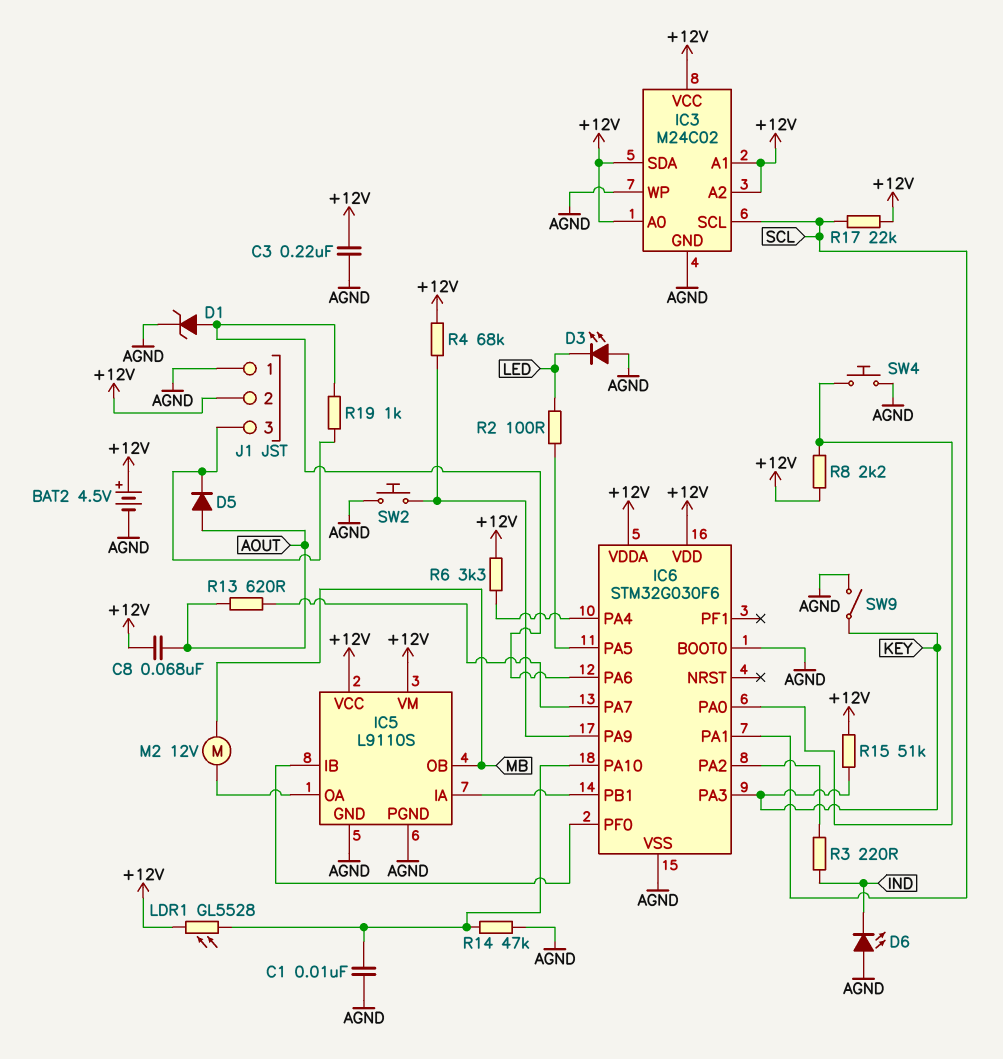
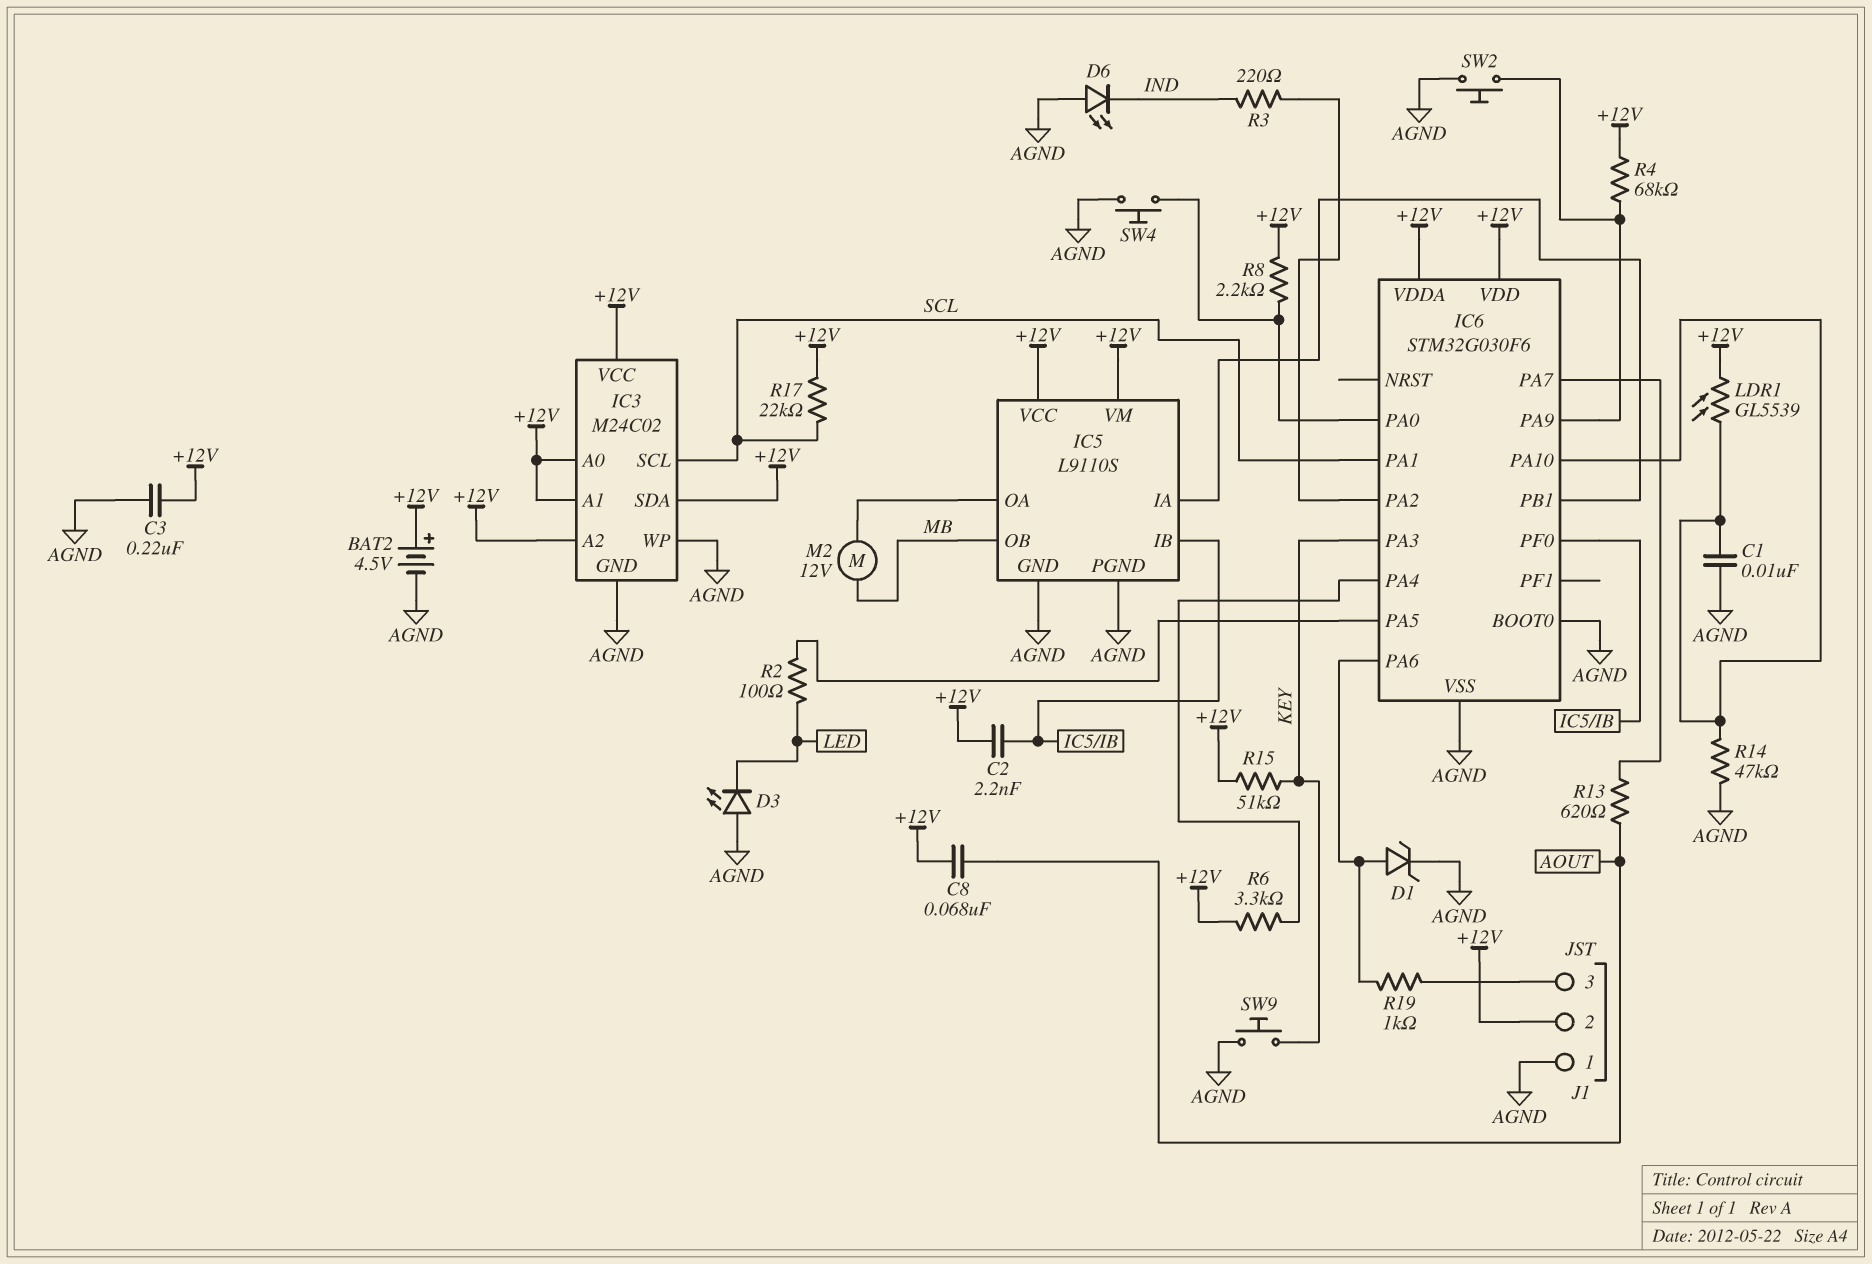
C2: none -> 2.2nF (+12V, IC5/IB)
D5: diode (A AOUT, K J1/3) -> none
LDR1: GL5528 (+12V, IC6/PA10) -> GL5539 (+12V, IC6/PA10)
SW9: switch (AGND, KEY) -> button (AGND, KEY)

